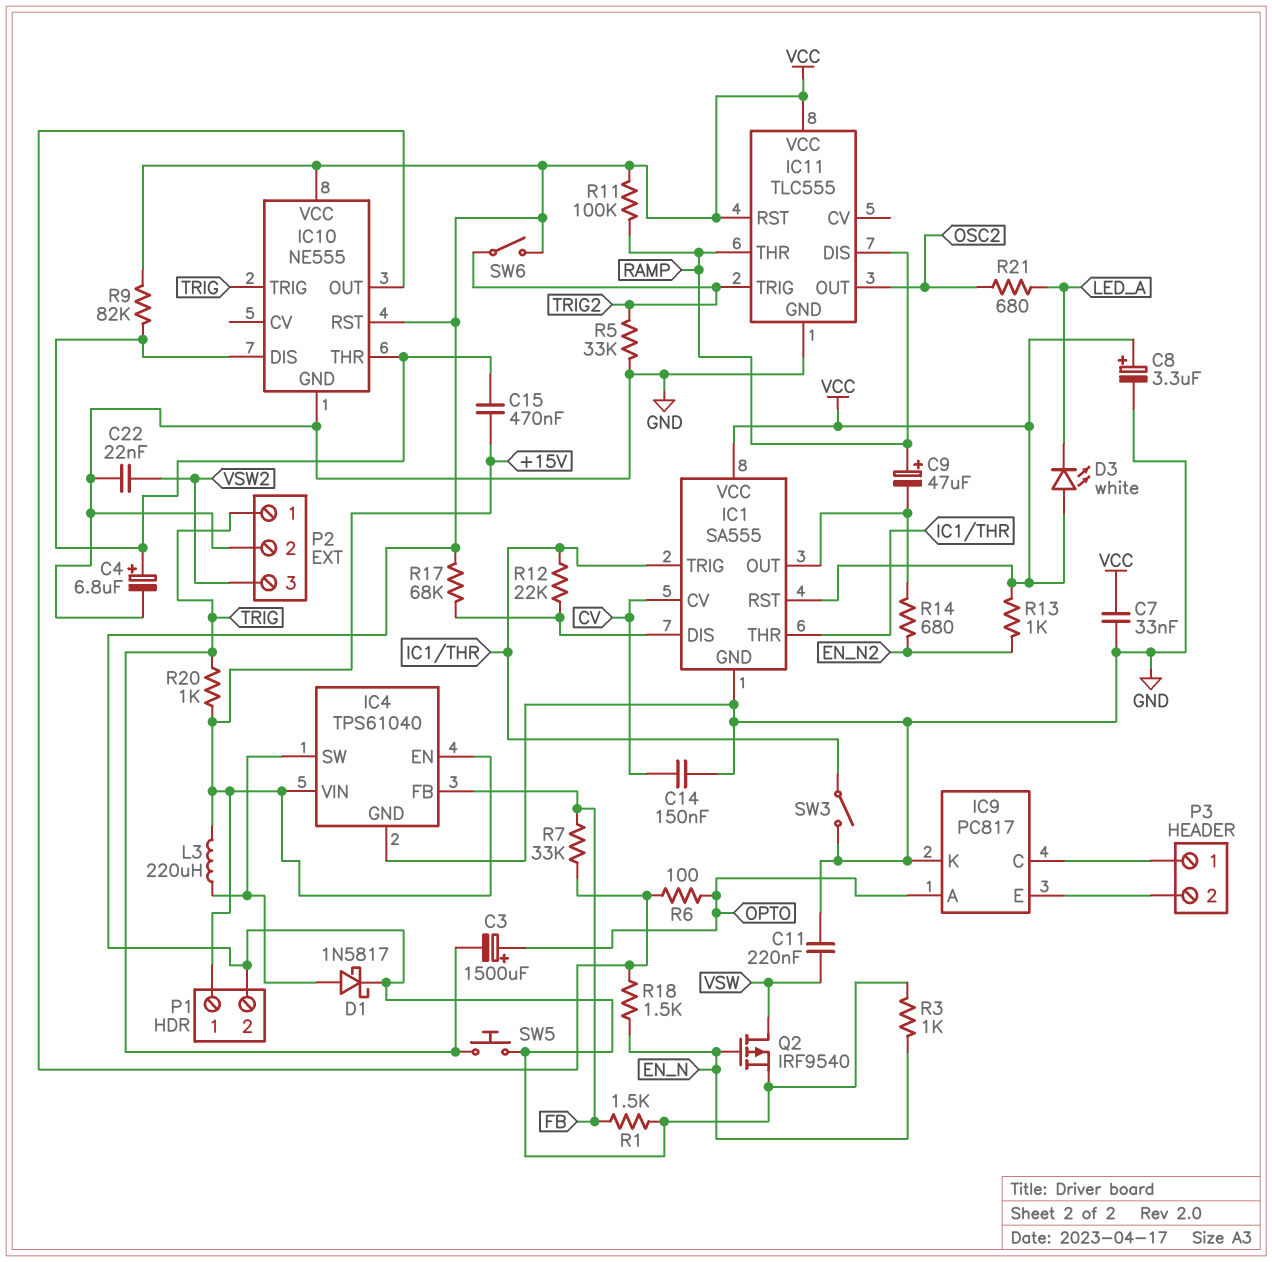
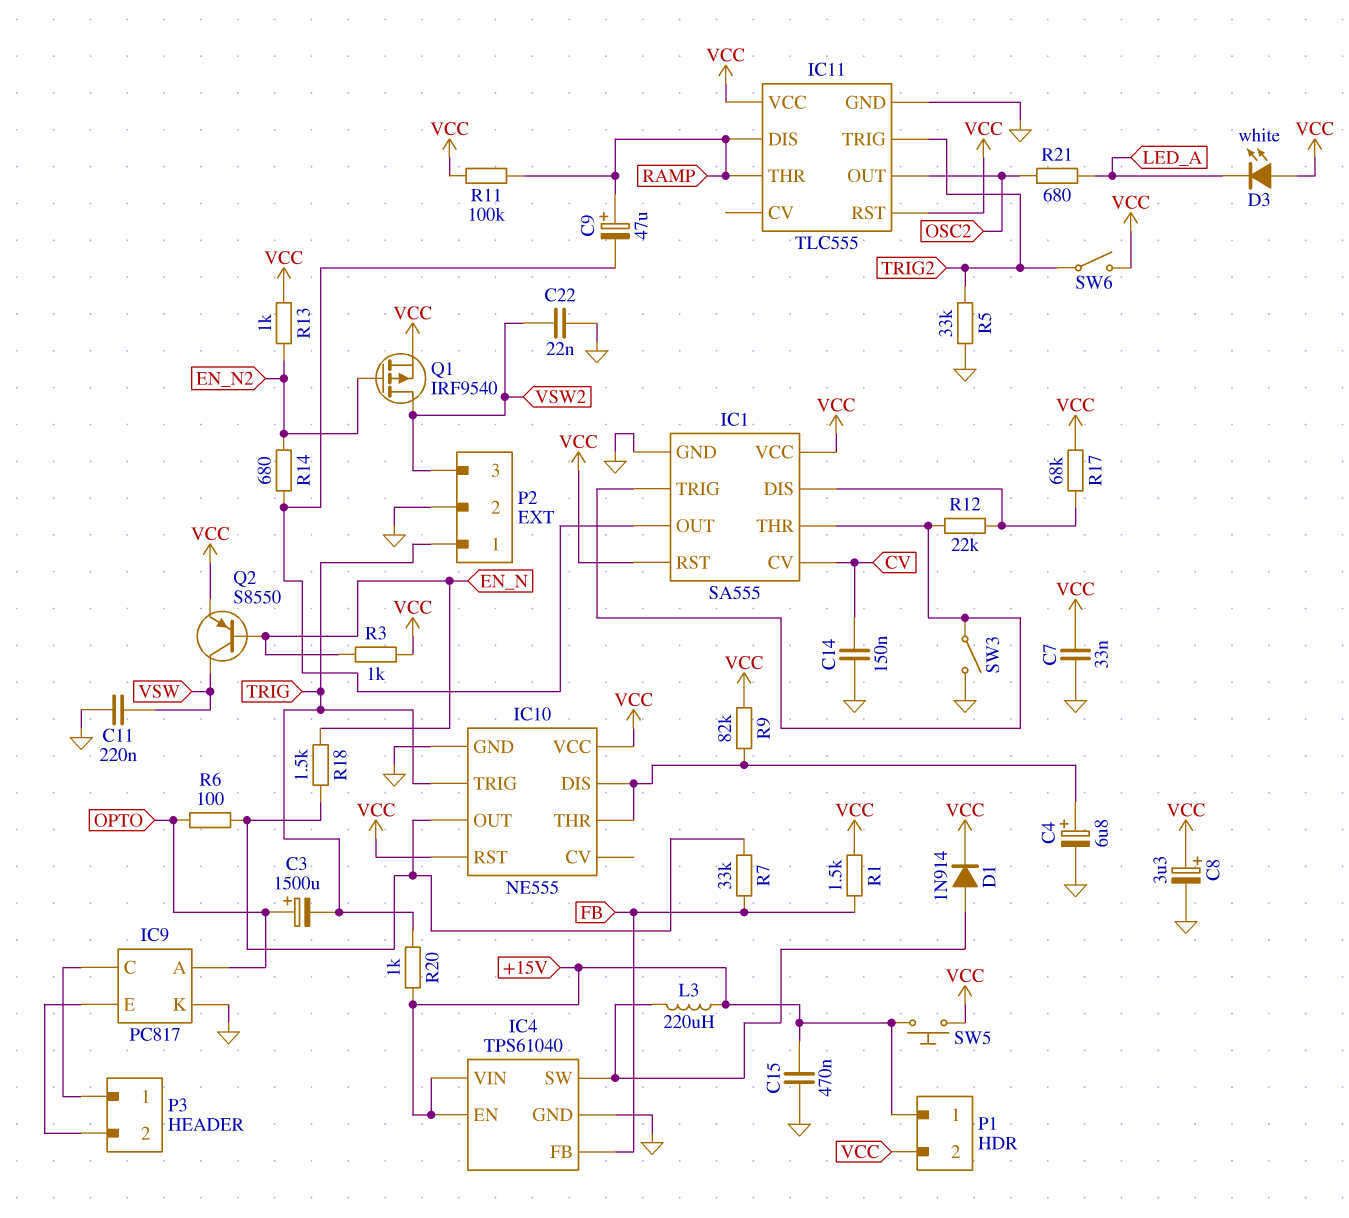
C15: 470nF (+15V, IC10/DIS) -> 470nF (+15V, GND)
D1: schottky 1N5817 (A IC4/SW, K VCC) -> diode 1N914 (A IC4/SW, K VCC)
Q1: none -> PMOS IRF9540 (G EN_N2, D VSW2, S VCC)
Q2: PMOS IRF9540 (G EN_N, D VSW, S VCC) -> PNP S8550 (B EN_N, C VSW, E VCC)
SW5: button (TRIG, VCC) -> button (+15V, VCC)

